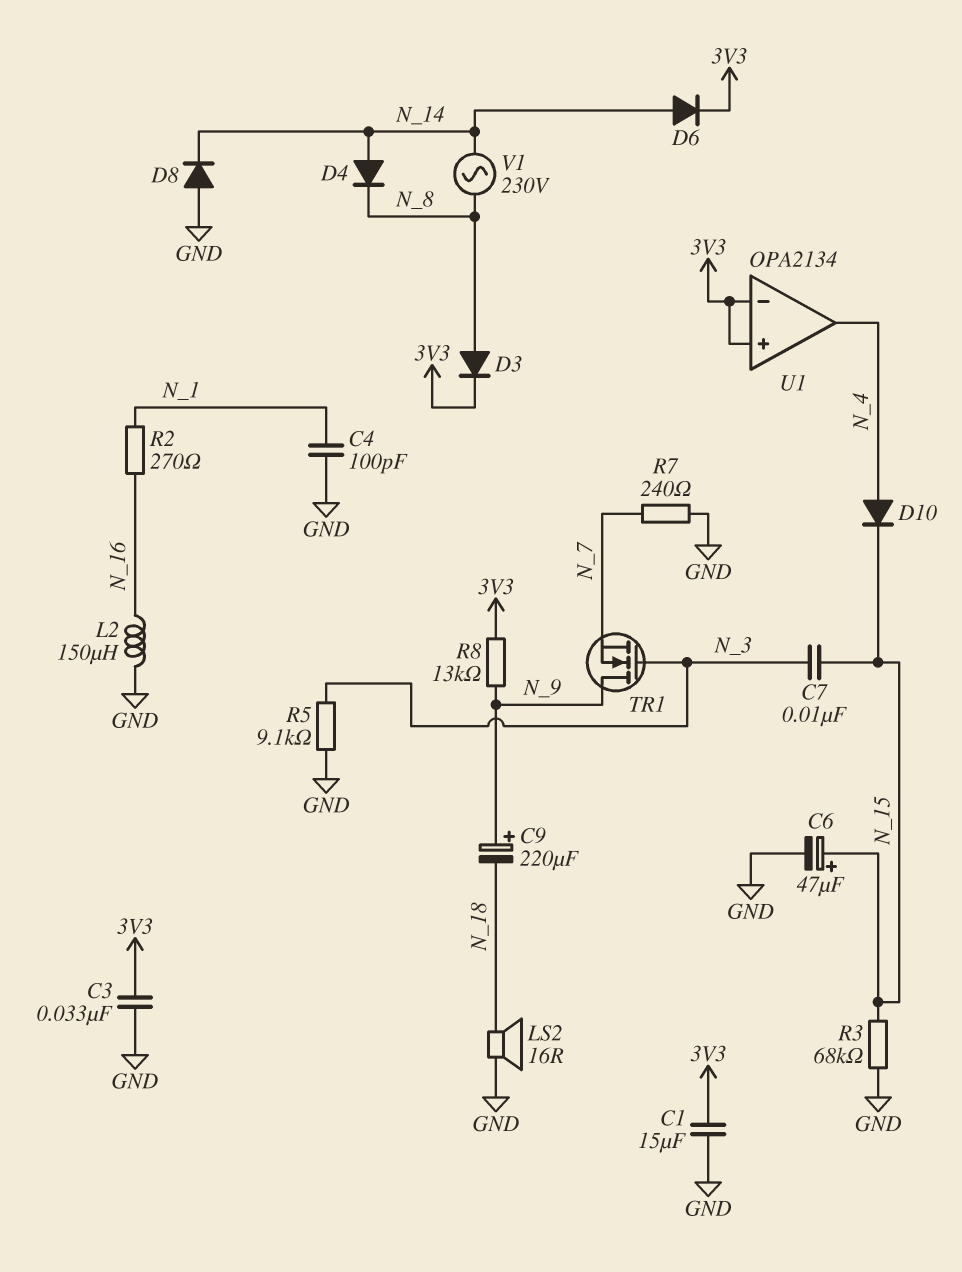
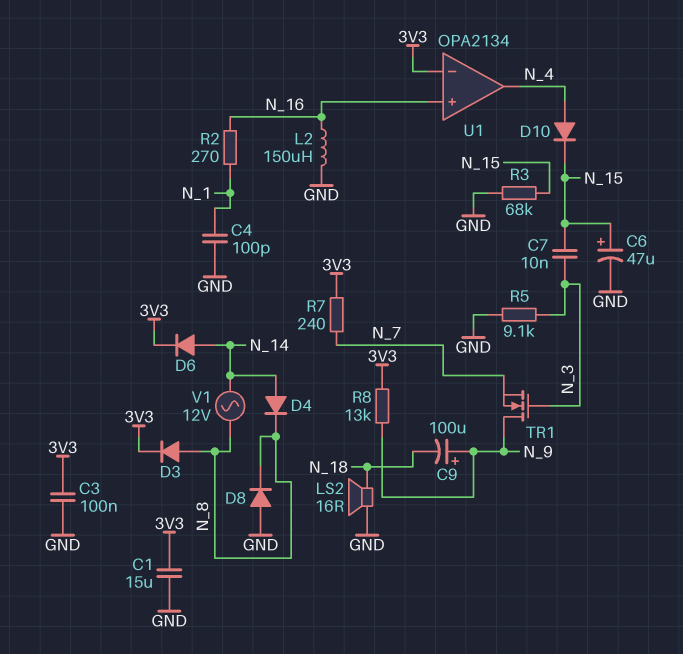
C3: 33nF (3V3, GND) -> 100nF (3V3, GND)
C9: 220uF (plus N_9, minus N_18) -> 100uF (plus N_9, minus N_18)
D8: diode (A GND, K N_14) -> diode (A GND, K N_8)
R7: 240 (GND, N_7) -> 240 (3V3, N_7)
U1 pin in+: 3V3 -> N_16
V1: AC 230V (N_8, N_14) -> AC 12V (N_8, N_14)

